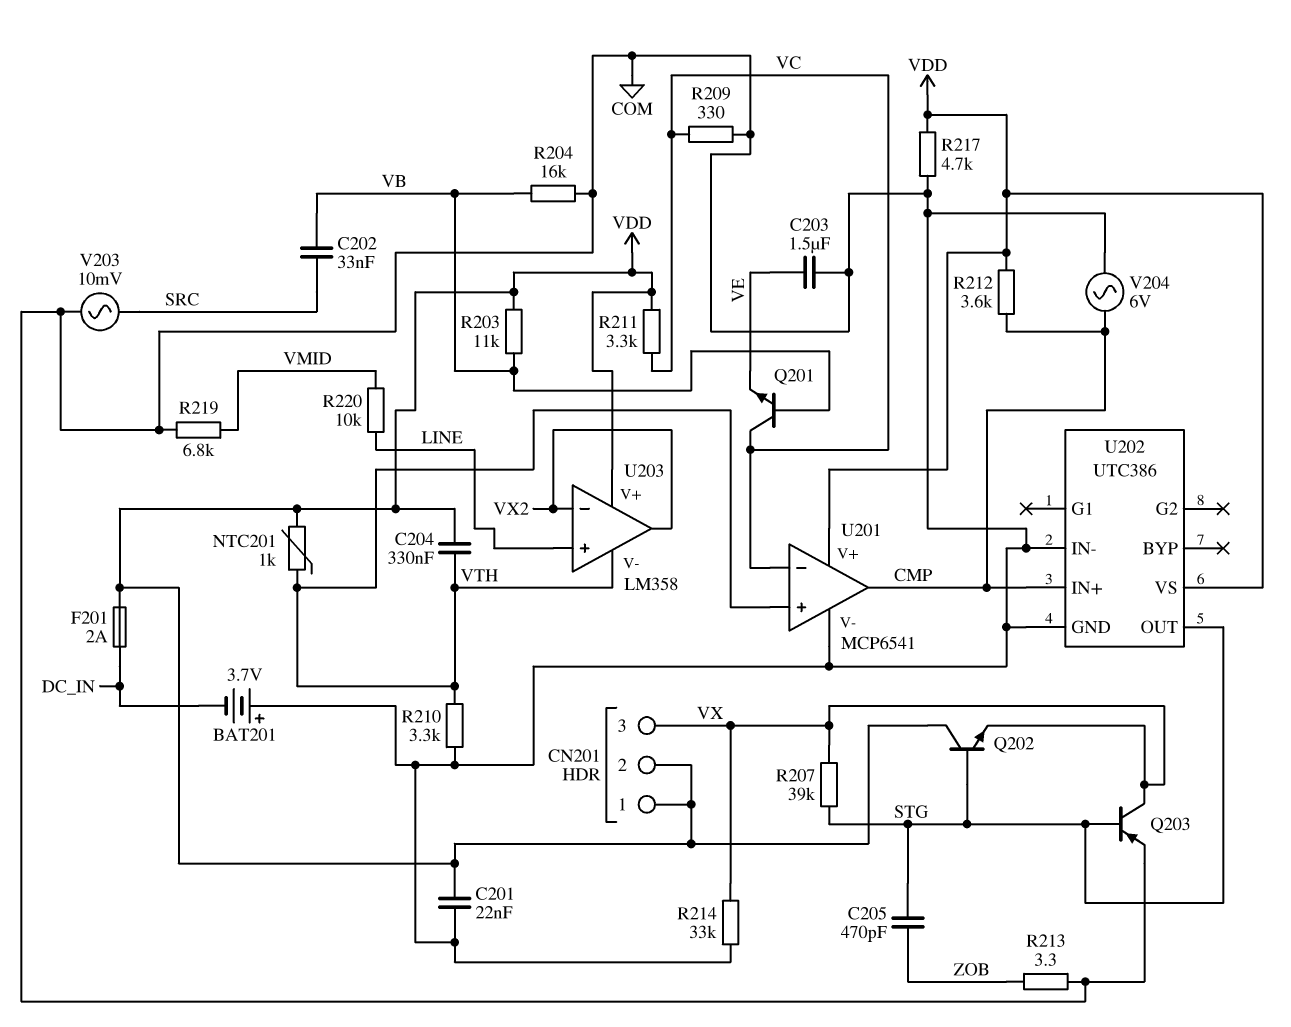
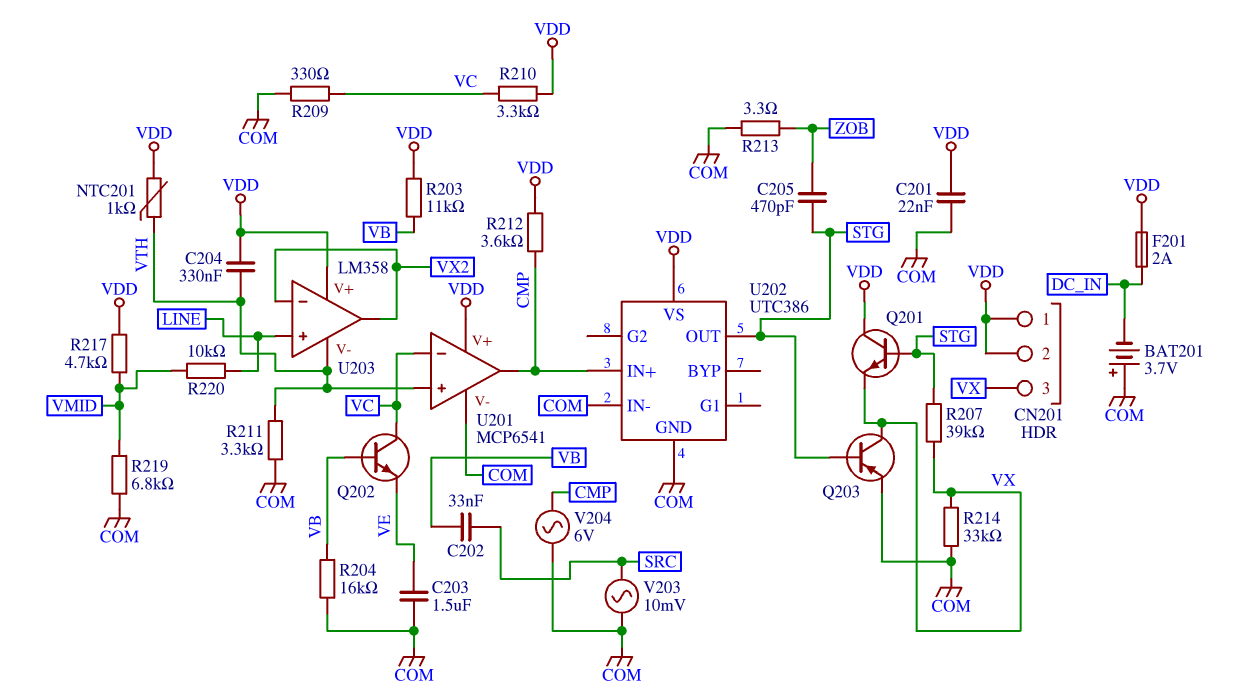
Q201: NPN (B VB, C VC, E VE) -> NPN (B STG, C VDD, E VX)
Q202: NPN (B STG, C VDD, E VX) -> NPN (B VB, C VC, E VE)
R210: 3.3k (COM, VTH) -> 3.3k (VC, VDD)
R211: 3.3k (VC, VDD) -> 3.3k (COM, VTH)
R217: 4.7k (COM, VDD) -> 4.7k (VDD, VMID)

